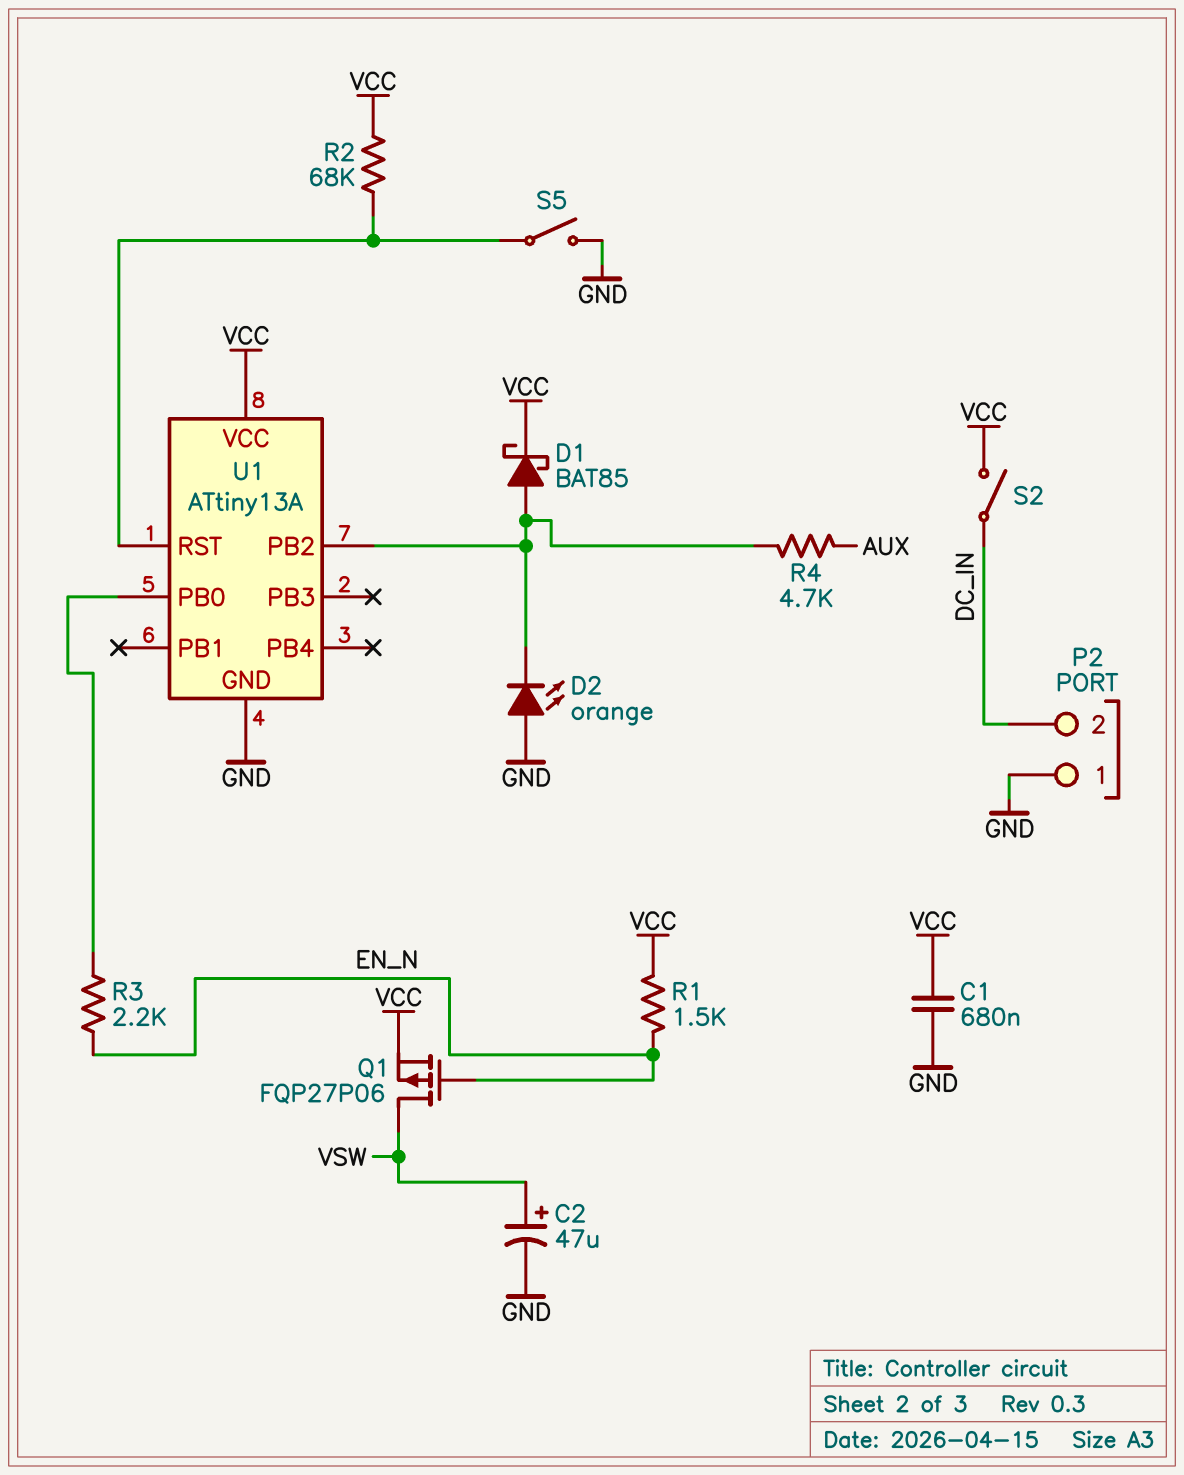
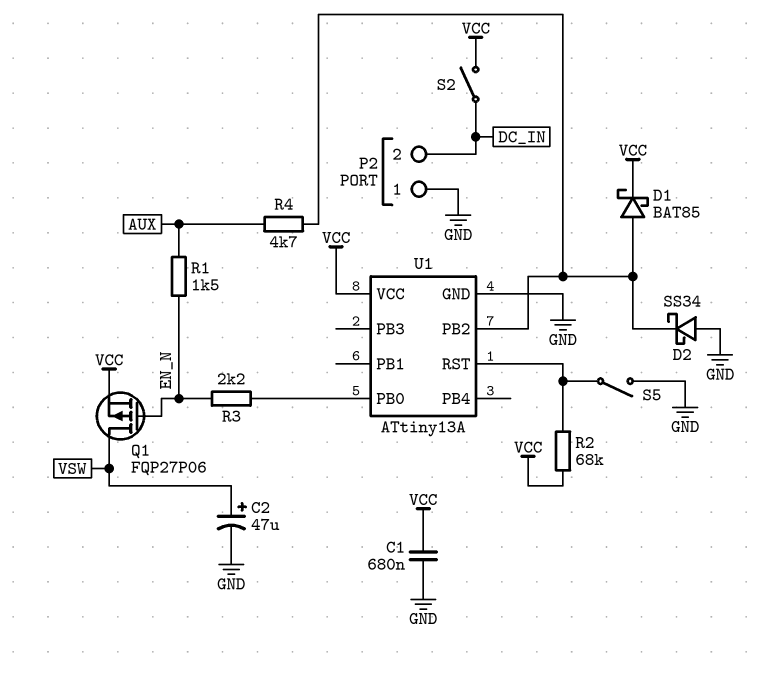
D2: LED orange (A GND, K U1/PB2) -> schottky SS34 (A GND, K U1/PB2)
R1: 1.5k (EN_N, VCC) -> 1.5k (AUX, EN_N)

